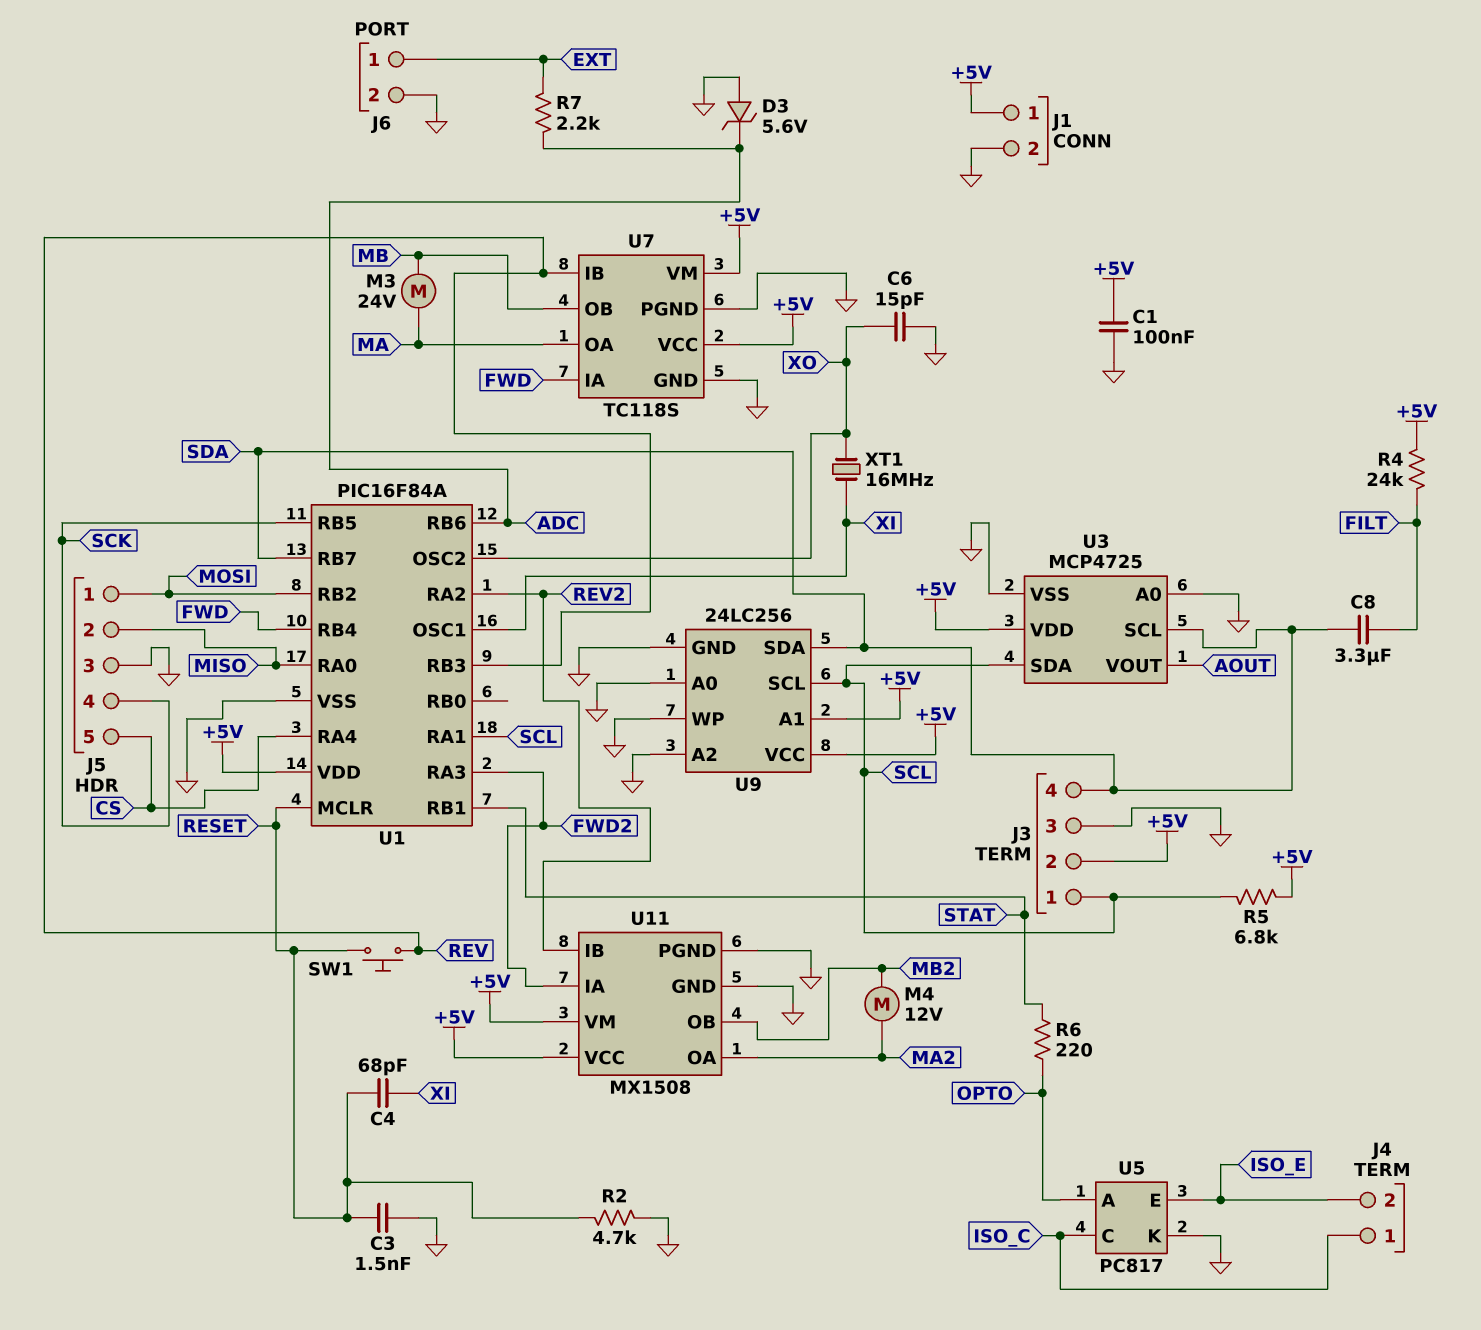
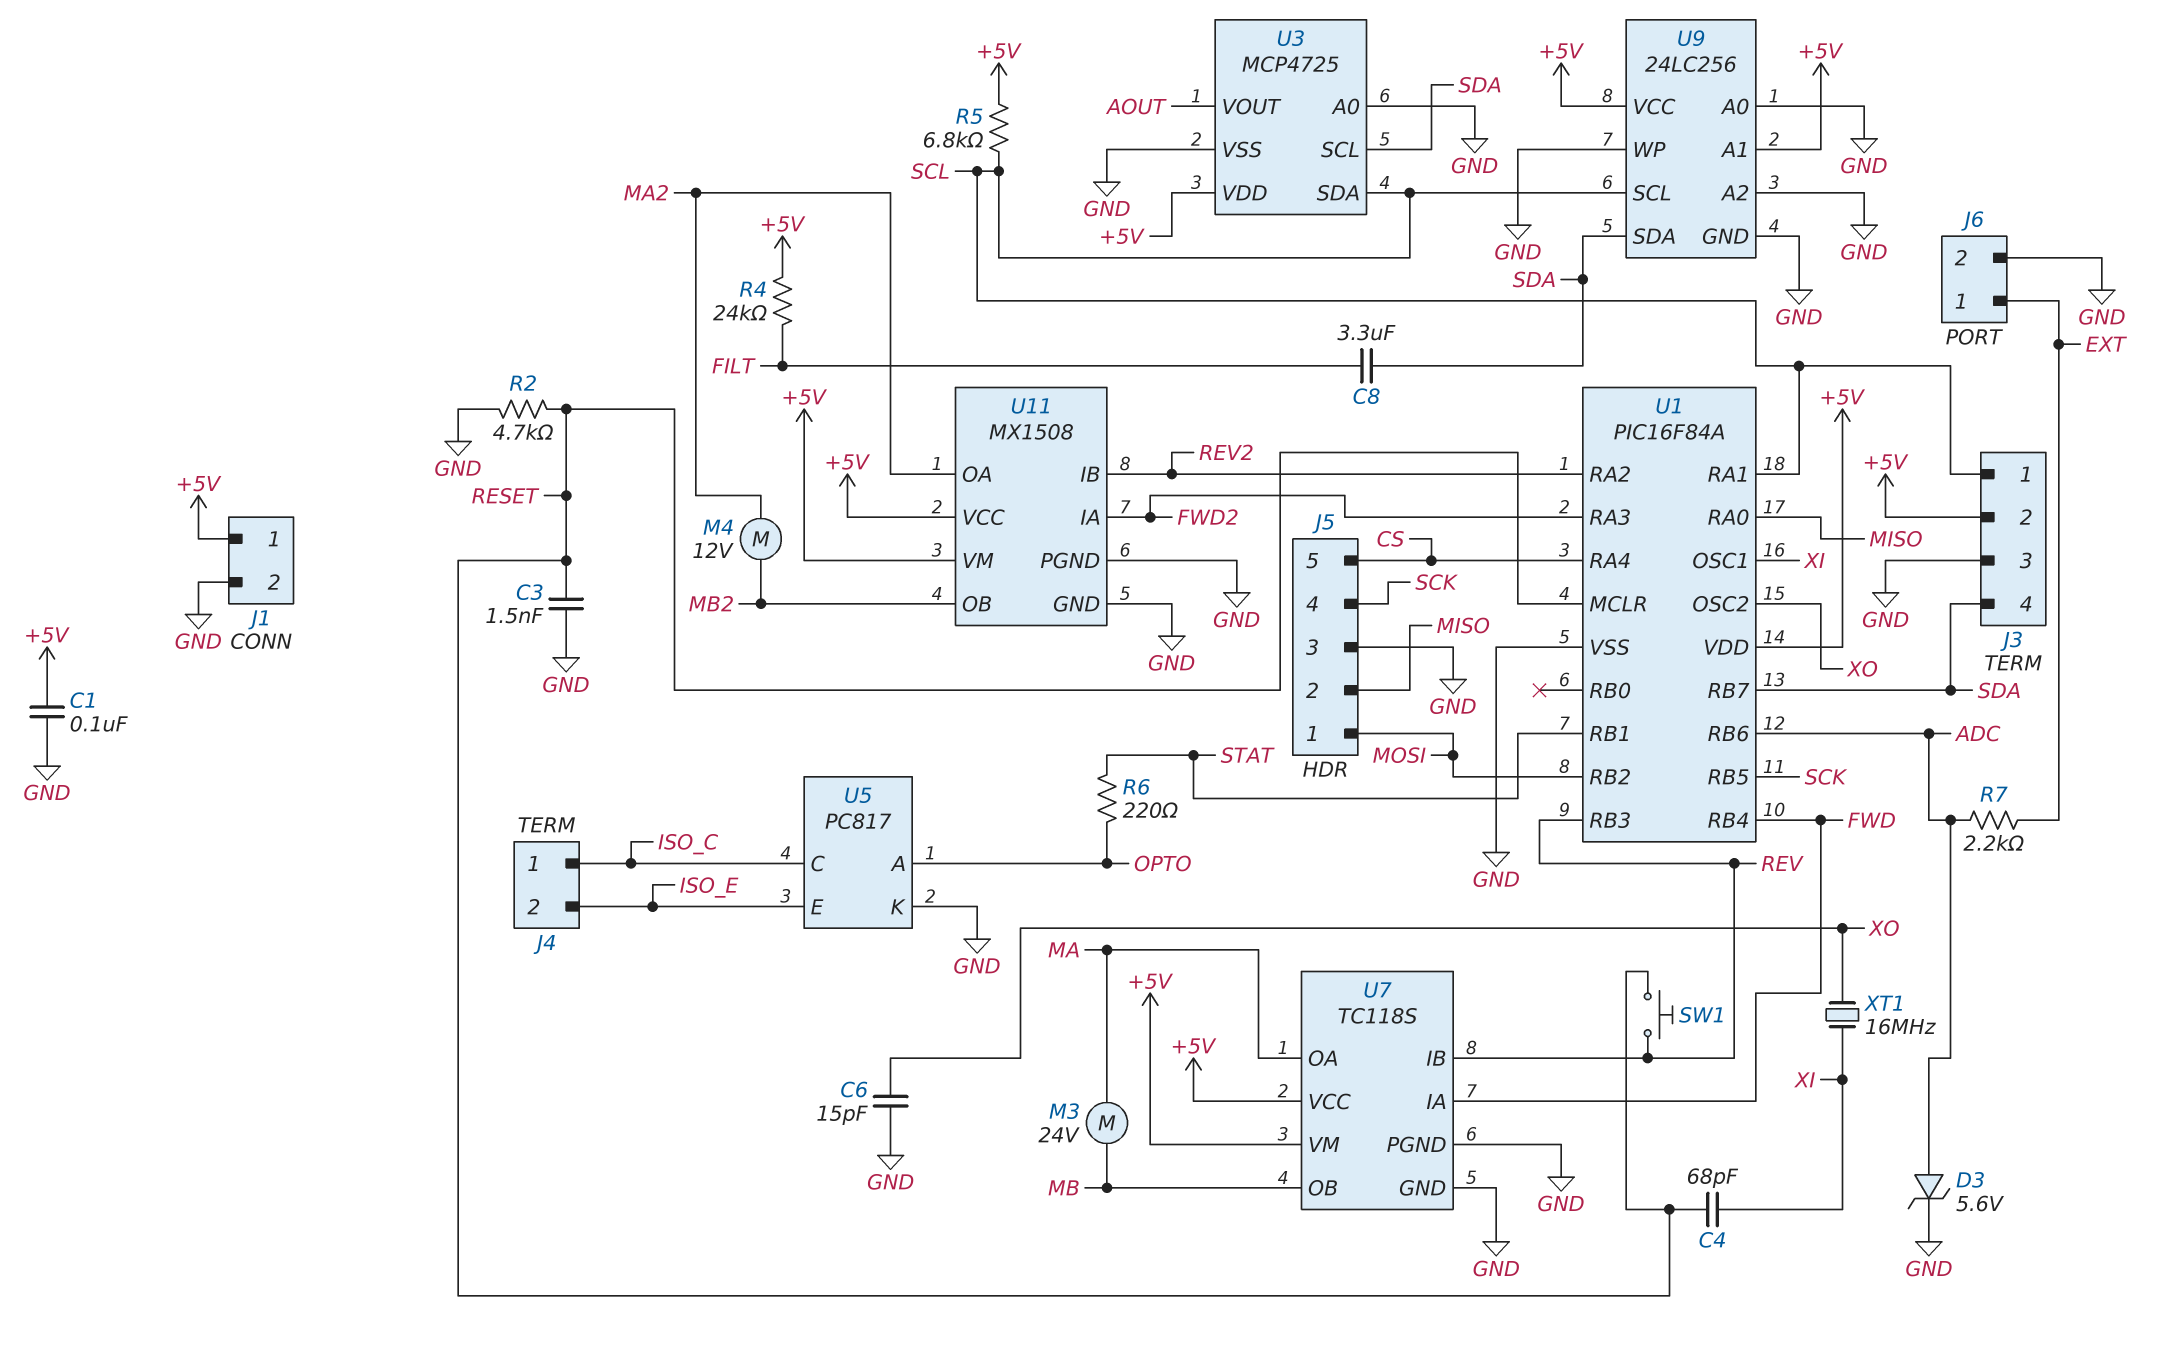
D3: zener 5.6V (A GND, K ADC) -> zener 5.6V (A ADC, K GND)

